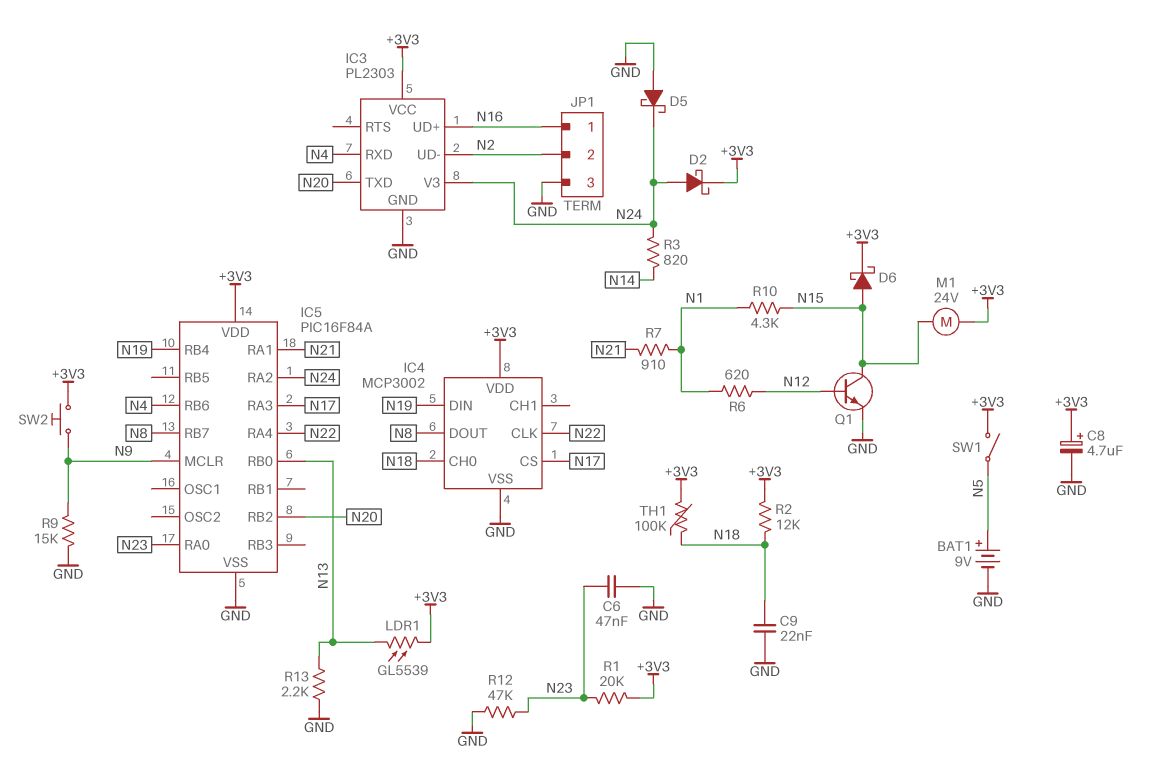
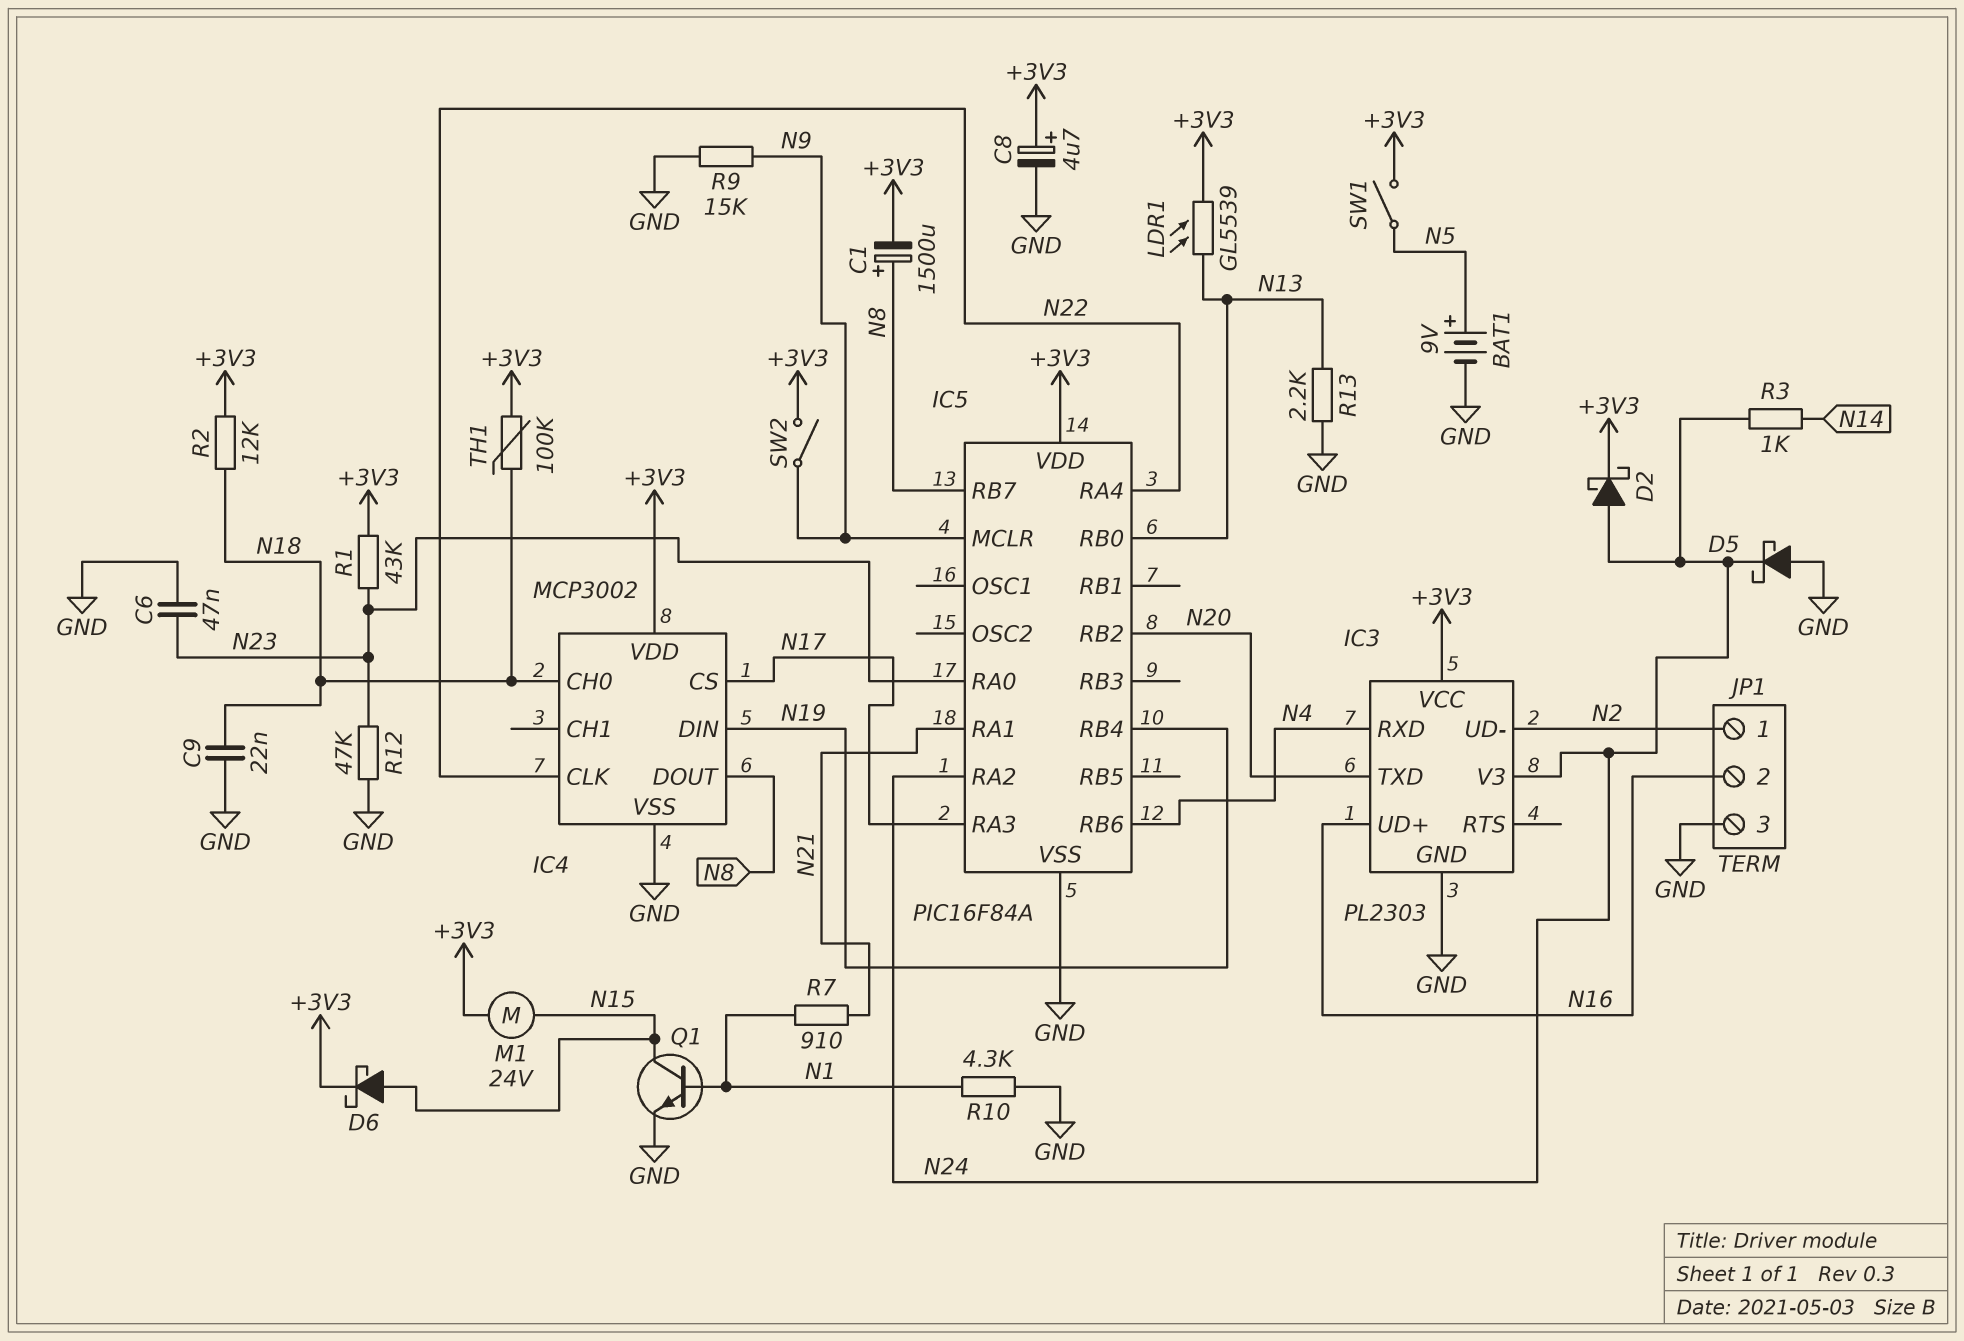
C1: none -> 1500uF (plus N8, minus +3V3)
JP1 pin 1: N16 -> N2
JP1 pin 2: N2 -> N16
Q1: NPN (B N12, C N15, E GND) -> NPN (B N1, C N15, E GND)
R1: 20k (+3V3, N23) -> 43k (+3V3, N23)
R3: 820 (N14, N24) -> 1k (N14, N24)
R6: 620 (N1, N12) -> none
R10: 4.3k (N1, N15) -> 4.3k (GND, N1)
SW2: button (+3V3, N9) -> switch (+3V3, N9)

